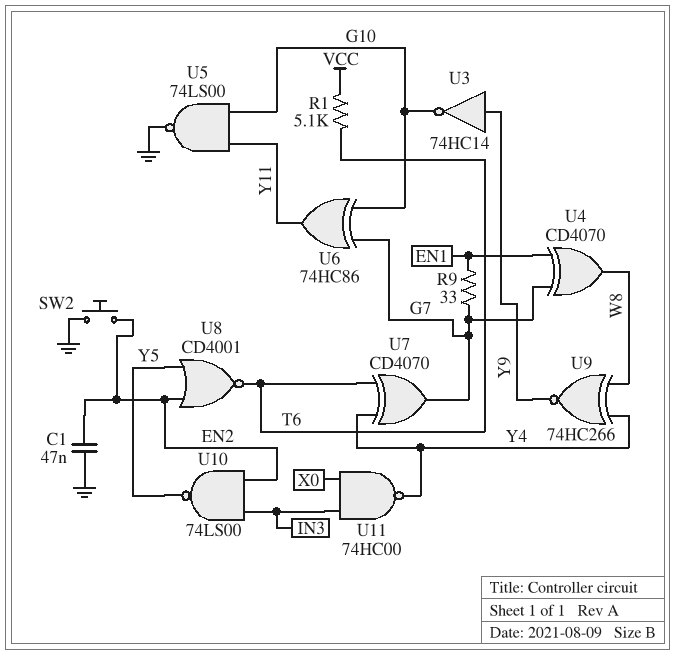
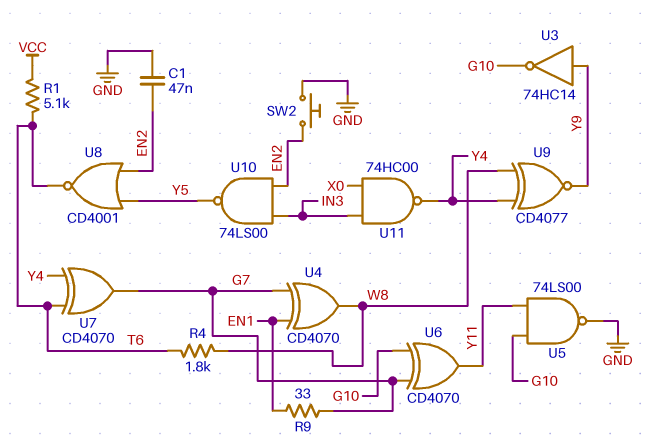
R4: none -> 1.8k (T6, W8)
U6: XOR 74HC86 (in G7, in G10, out Y11) -> XOR CD4070 (in G7, in G10, out Y11)
U9: XNOR 74HC266 (in W8, in Y4, out Y9) -> XNOR CD4077 (in W8, in Y4, out Y9)

